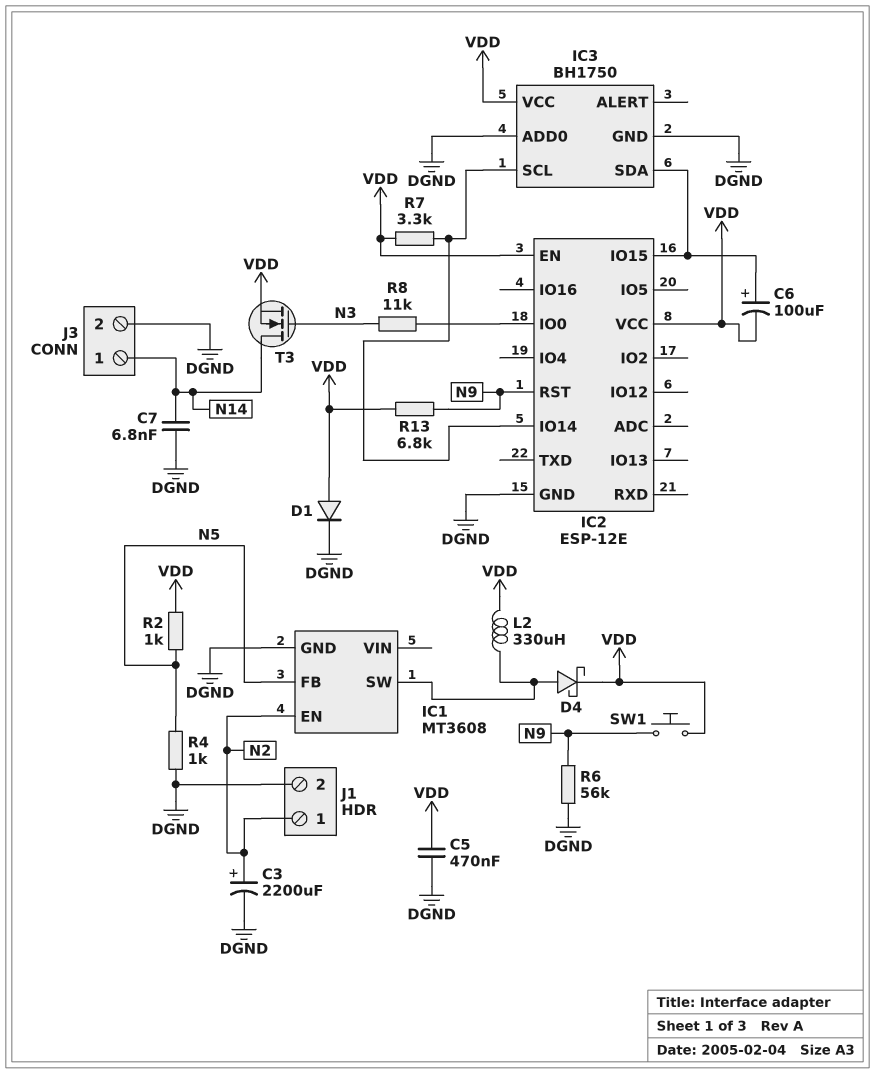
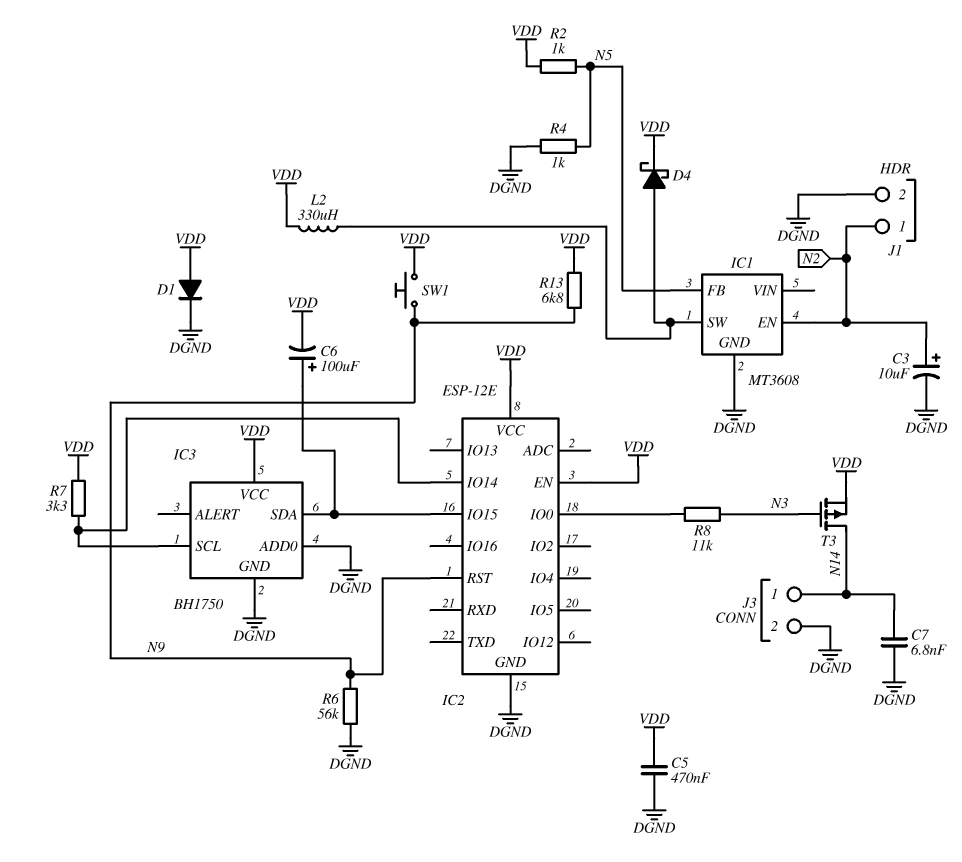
C3: 2200uF (plus N2, minus DGND) -> 10uF (plus N2, minus DGND)
T3: NMOS (G N3, D N14, S VDD) -> PMOS (G N3, D N14, S VDD)

